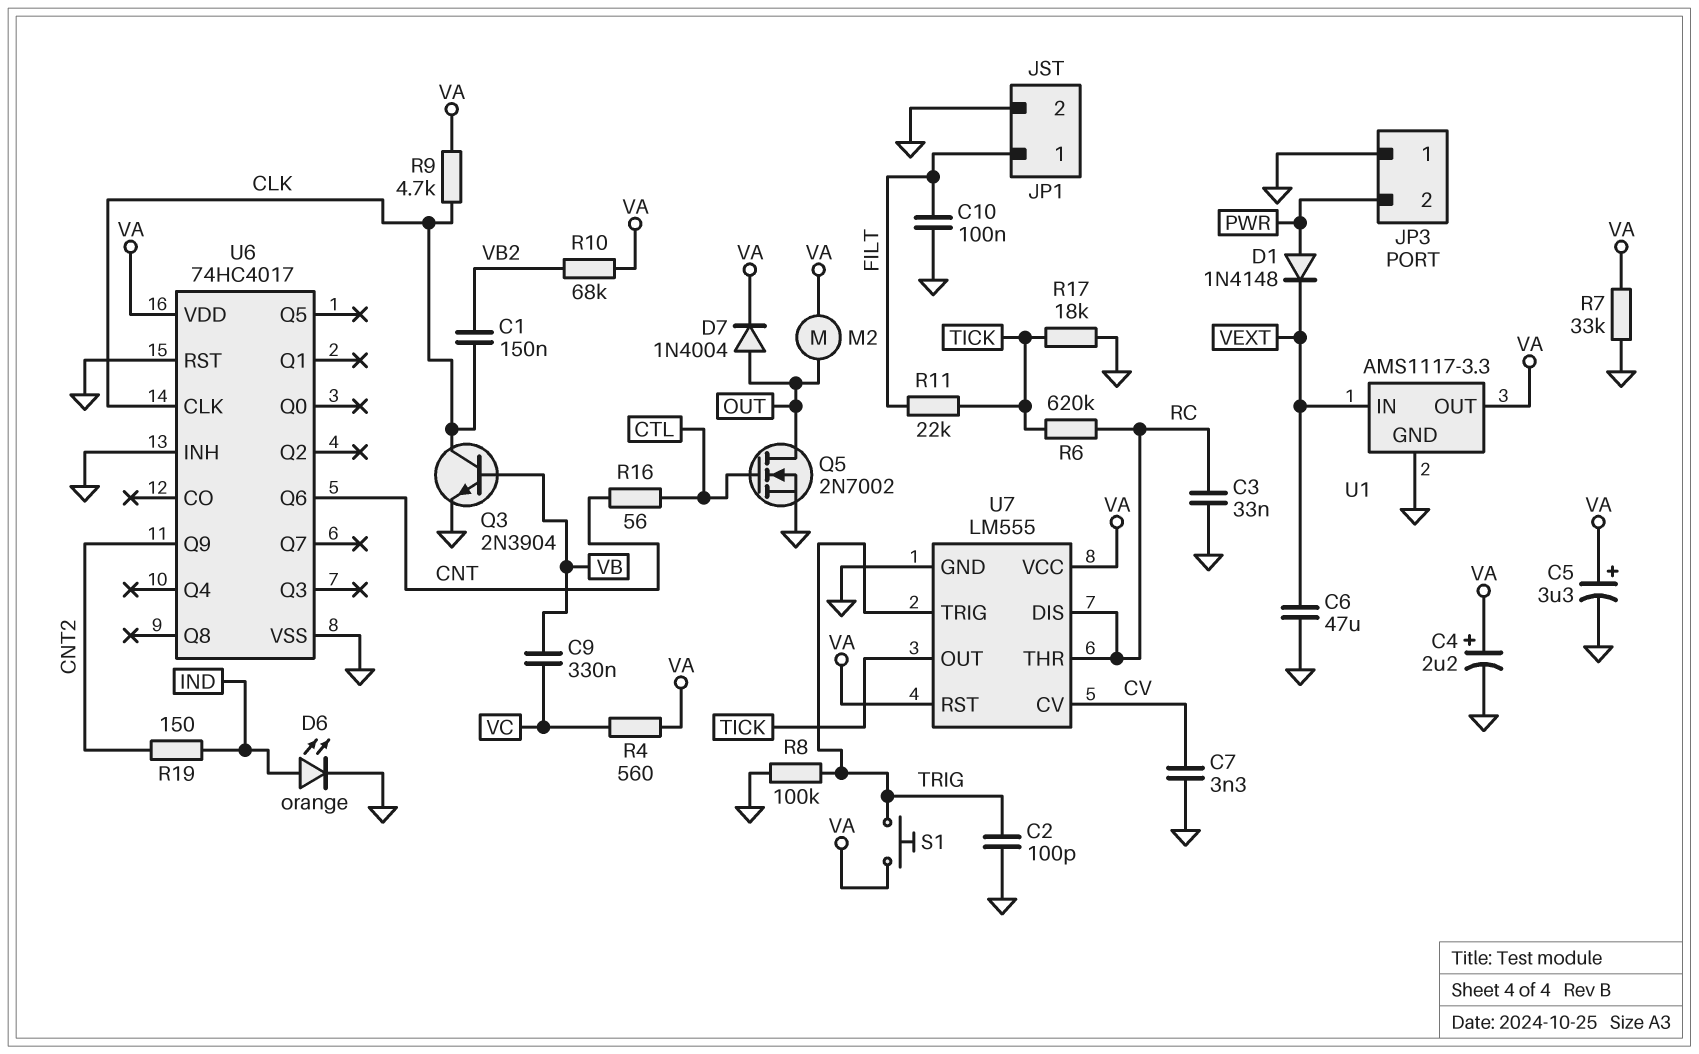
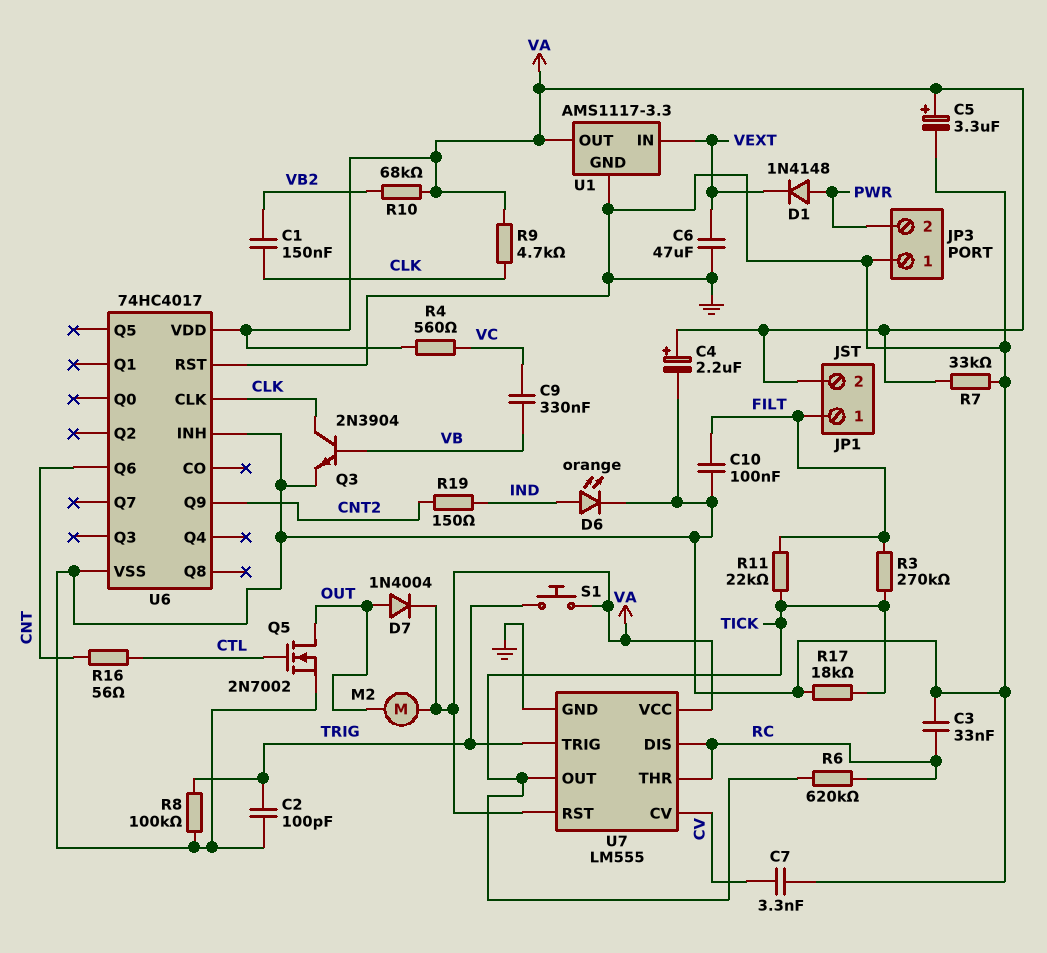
JP1 pin 2: GND -> VA
R3: none -> 270k (FILT, TICK)

